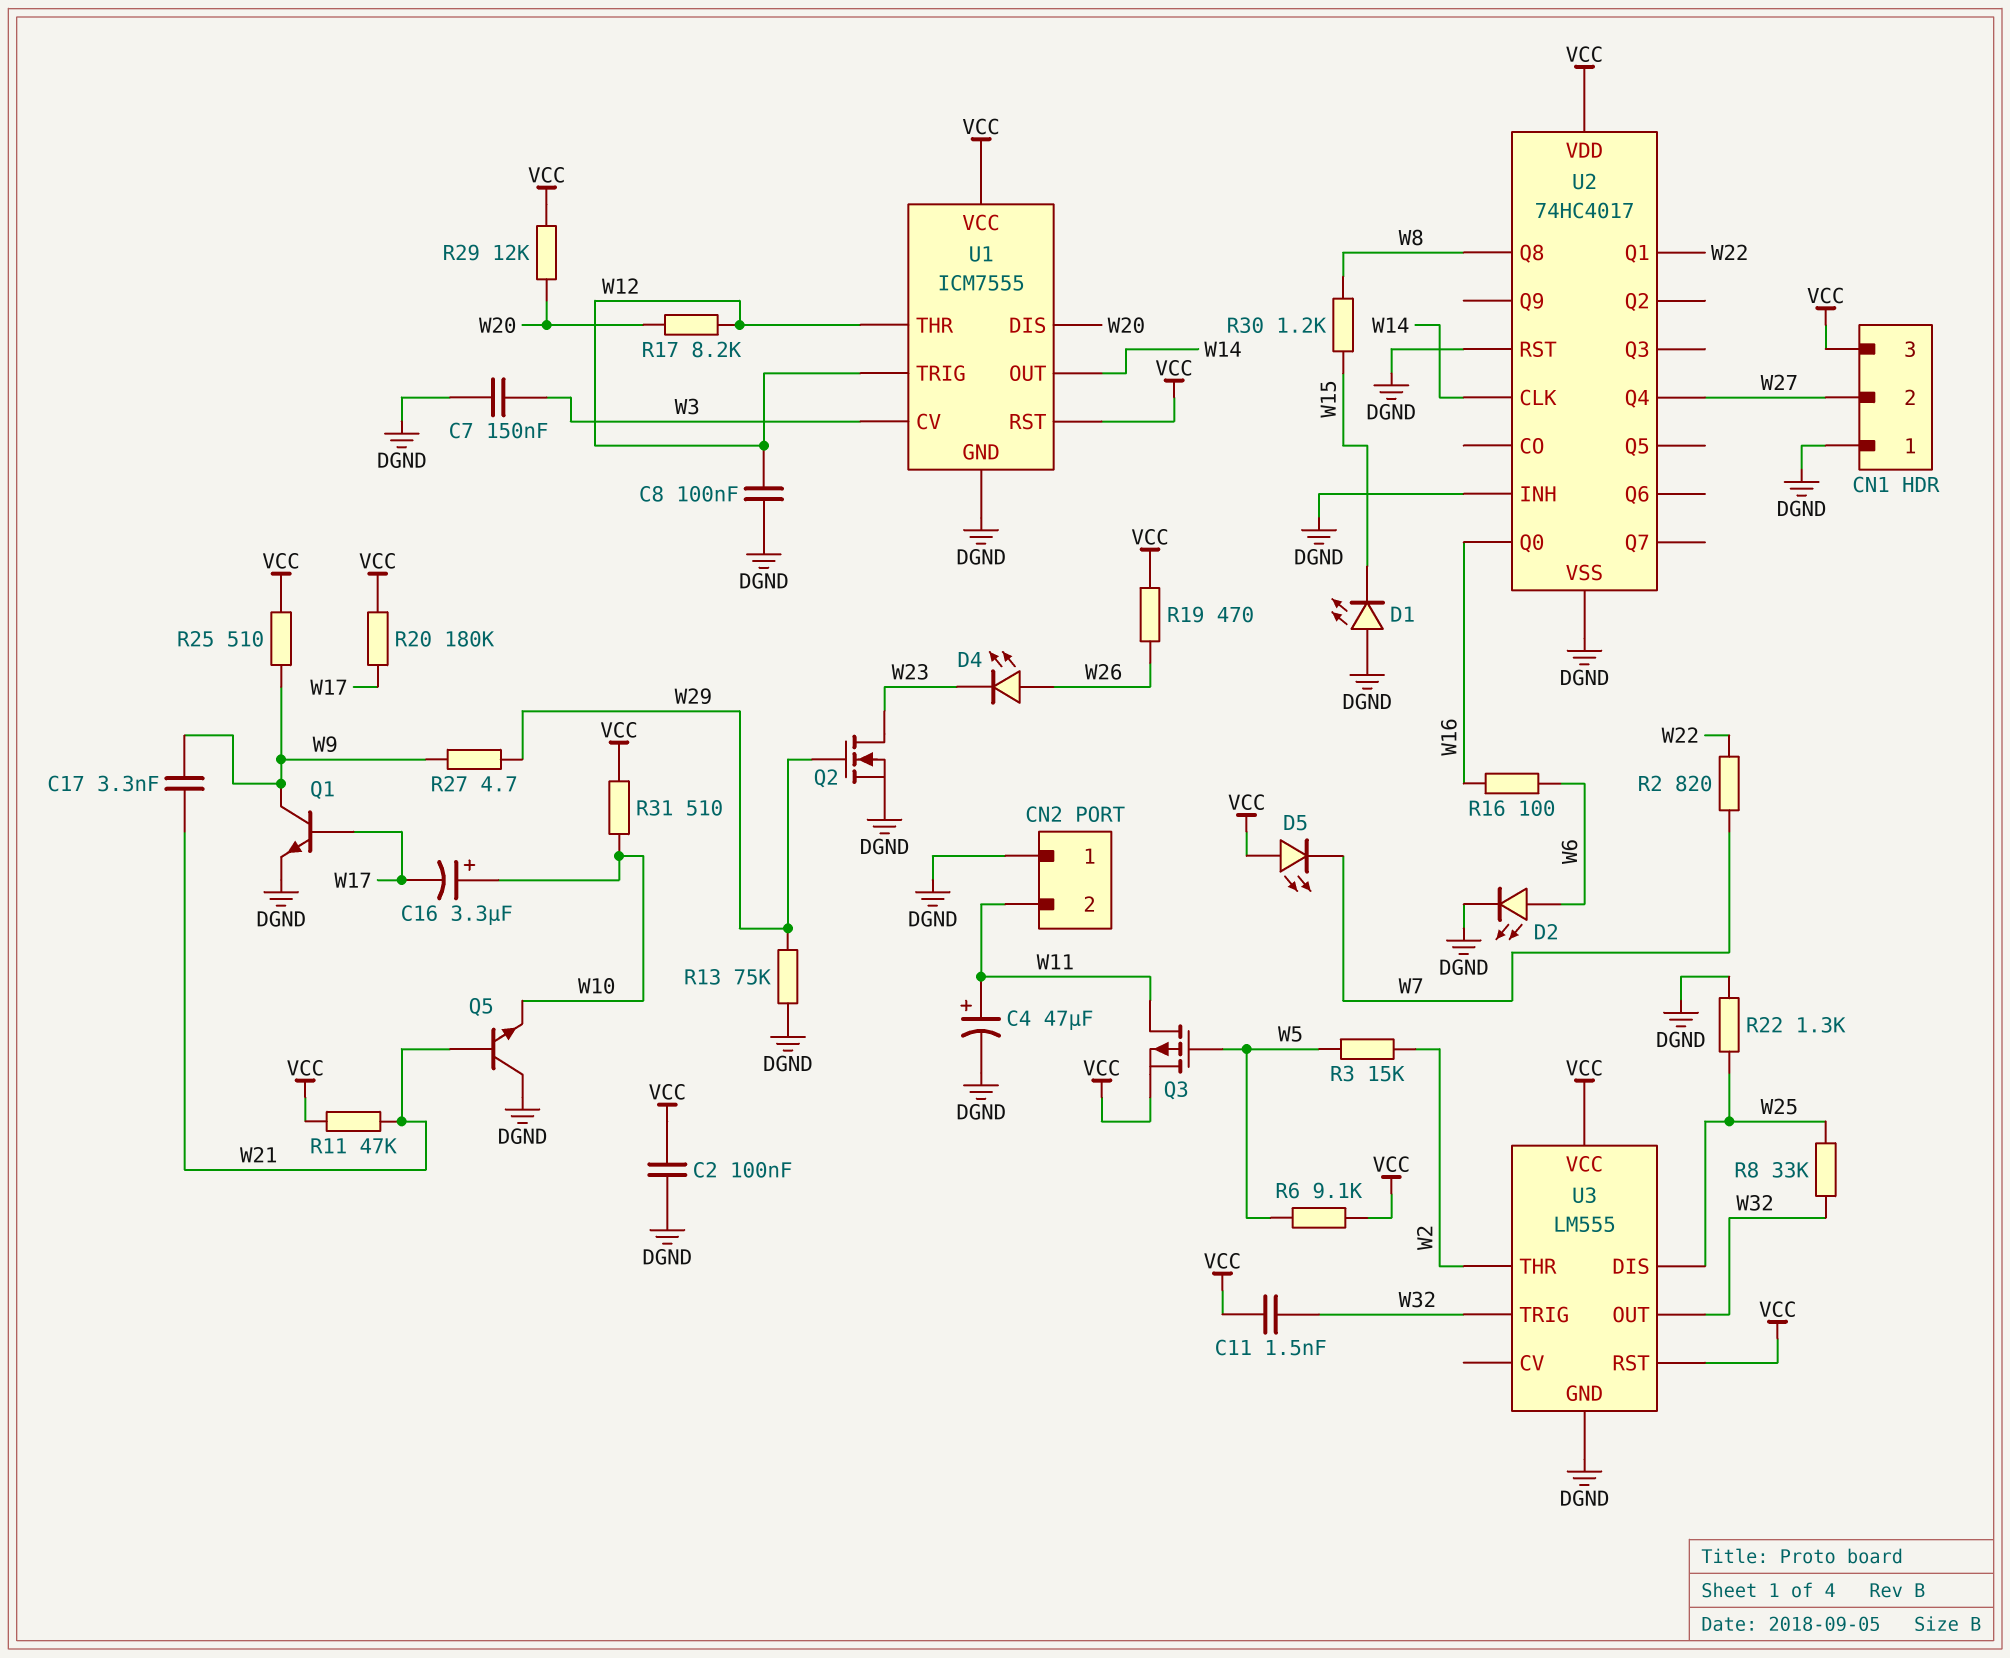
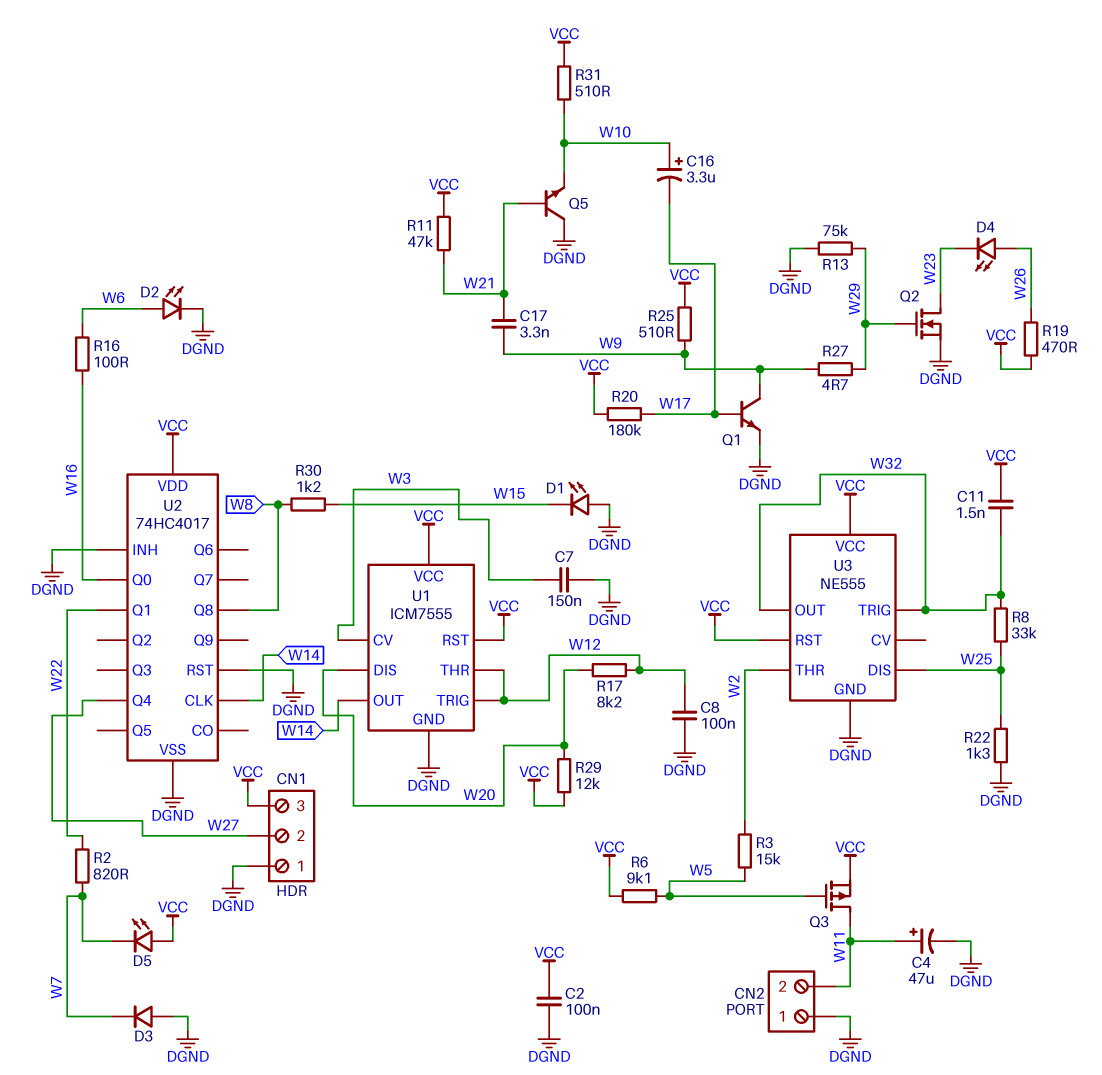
D3: none -> diode (A DGND, K W7)
U3: LM555 -> NE555

